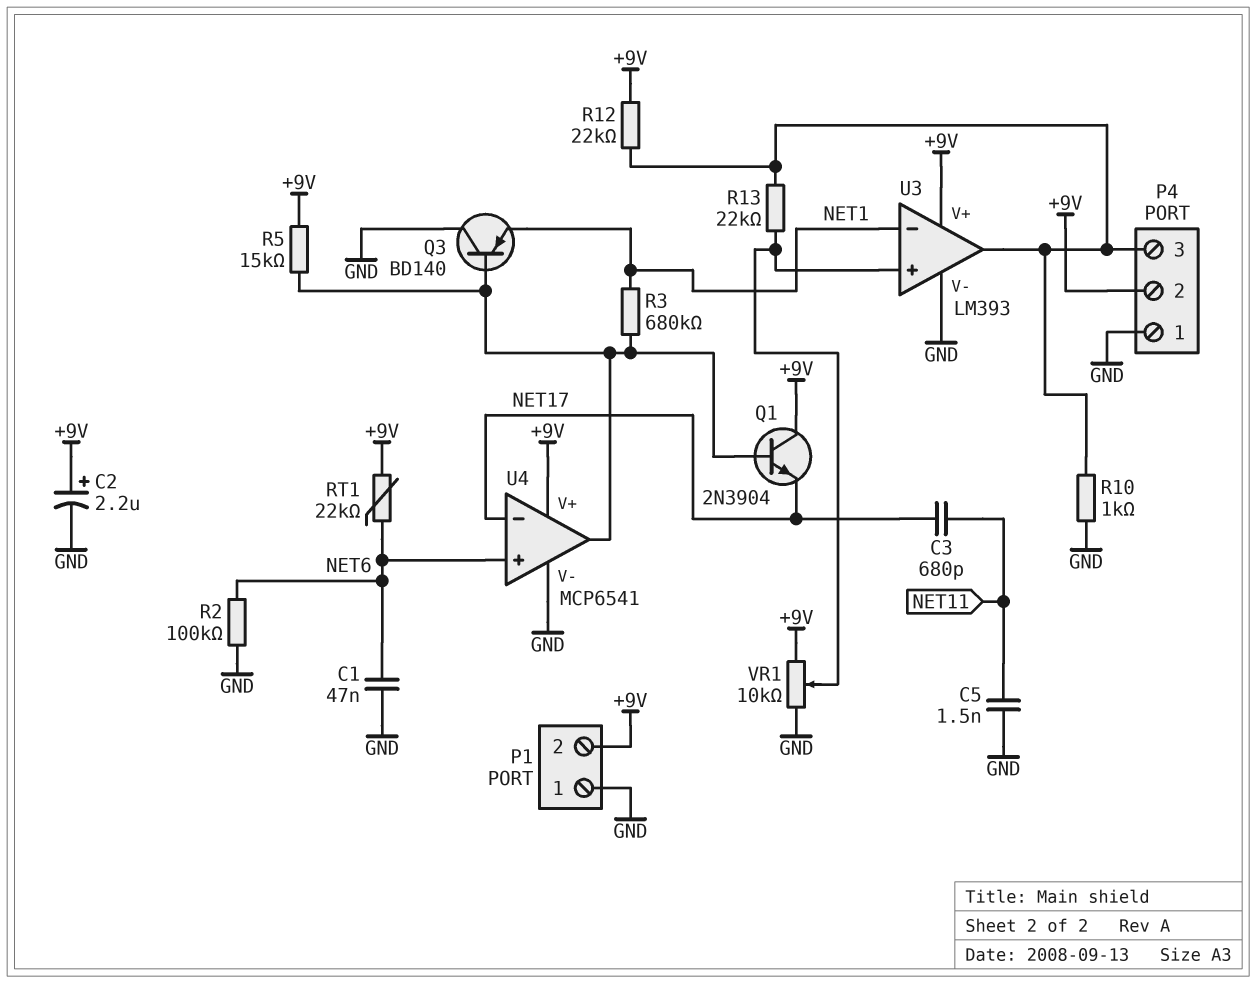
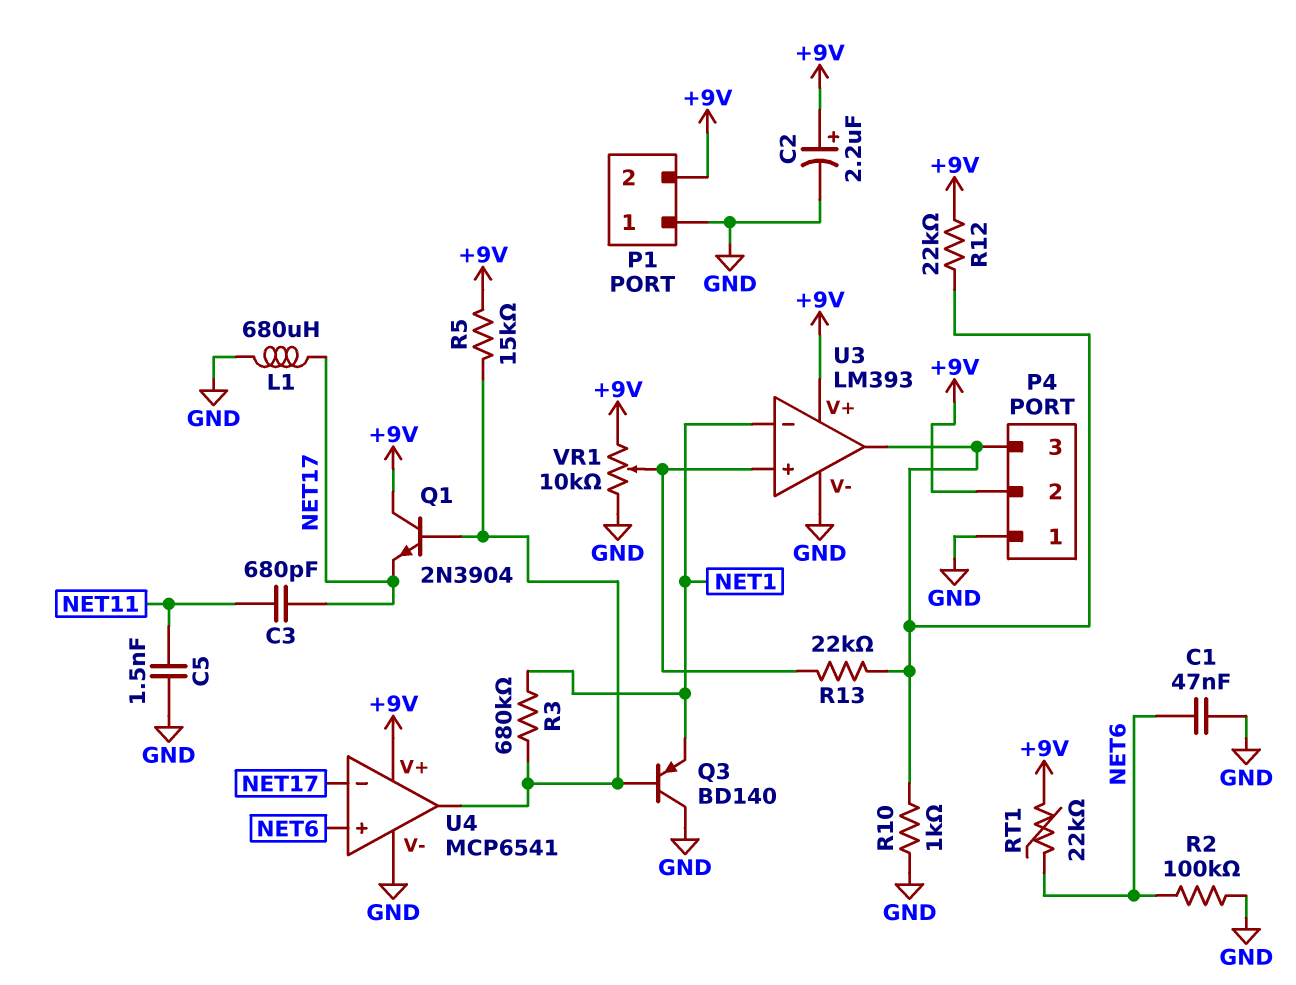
L1: none -> 680uH (GND, NET17)

